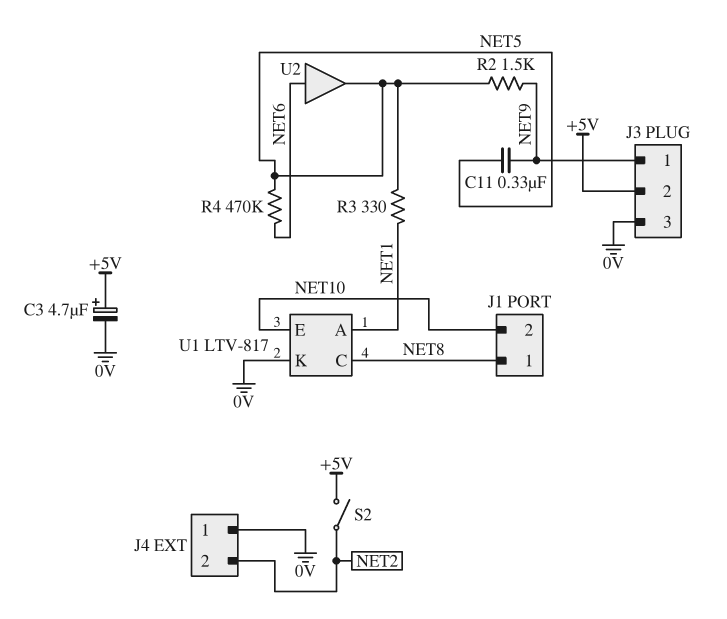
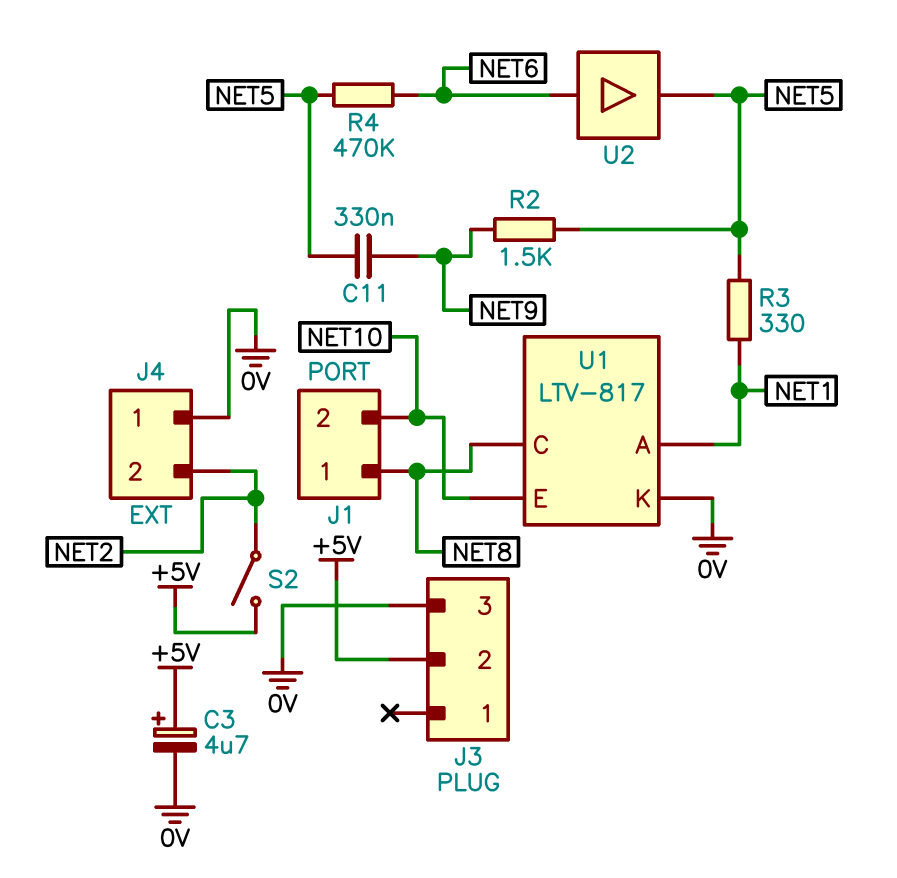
J3 pin 1: NET9 -> none

